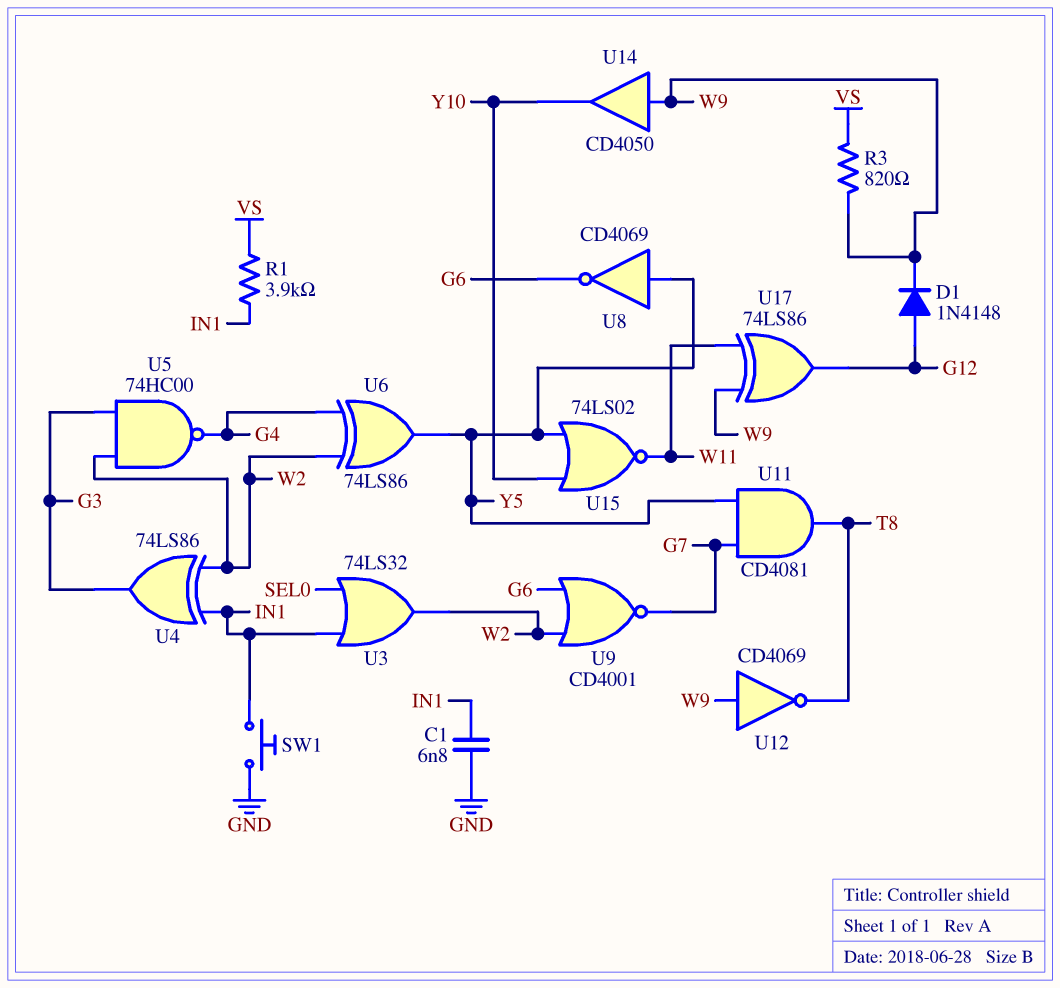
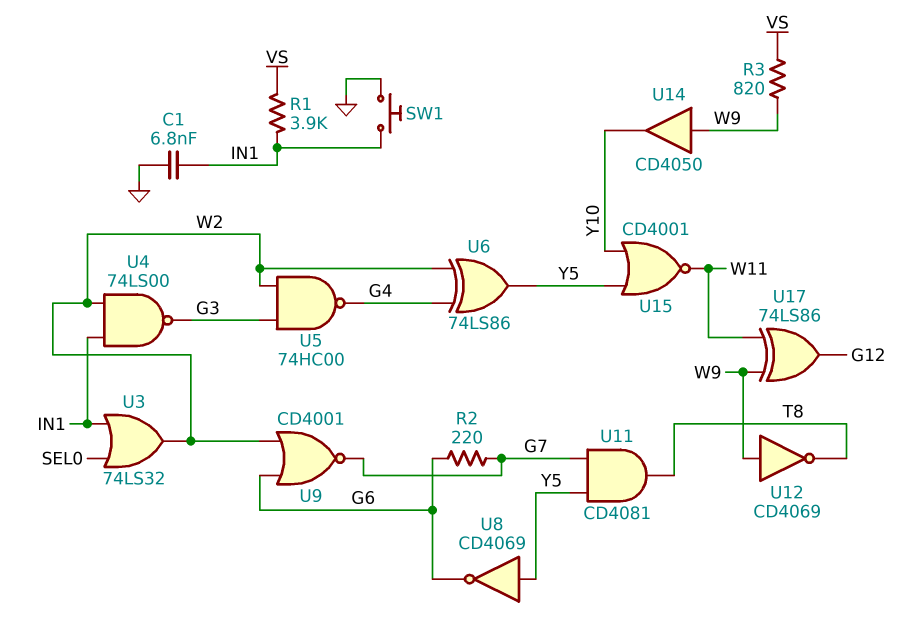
D1: diode 1N4148 (A G12, K W9) -> none
R2: none -> 220 (G6, G7)
U4: XOR 74LS86 (in IN1, in W2, out G3) -> NAND 74LS00 (in IN1, in W2, out G3)
U15: NOR 74LS02 (in Y5, in Y10, out W11) -> NOR CD4001 (in Y5, in Y10, out W11)

